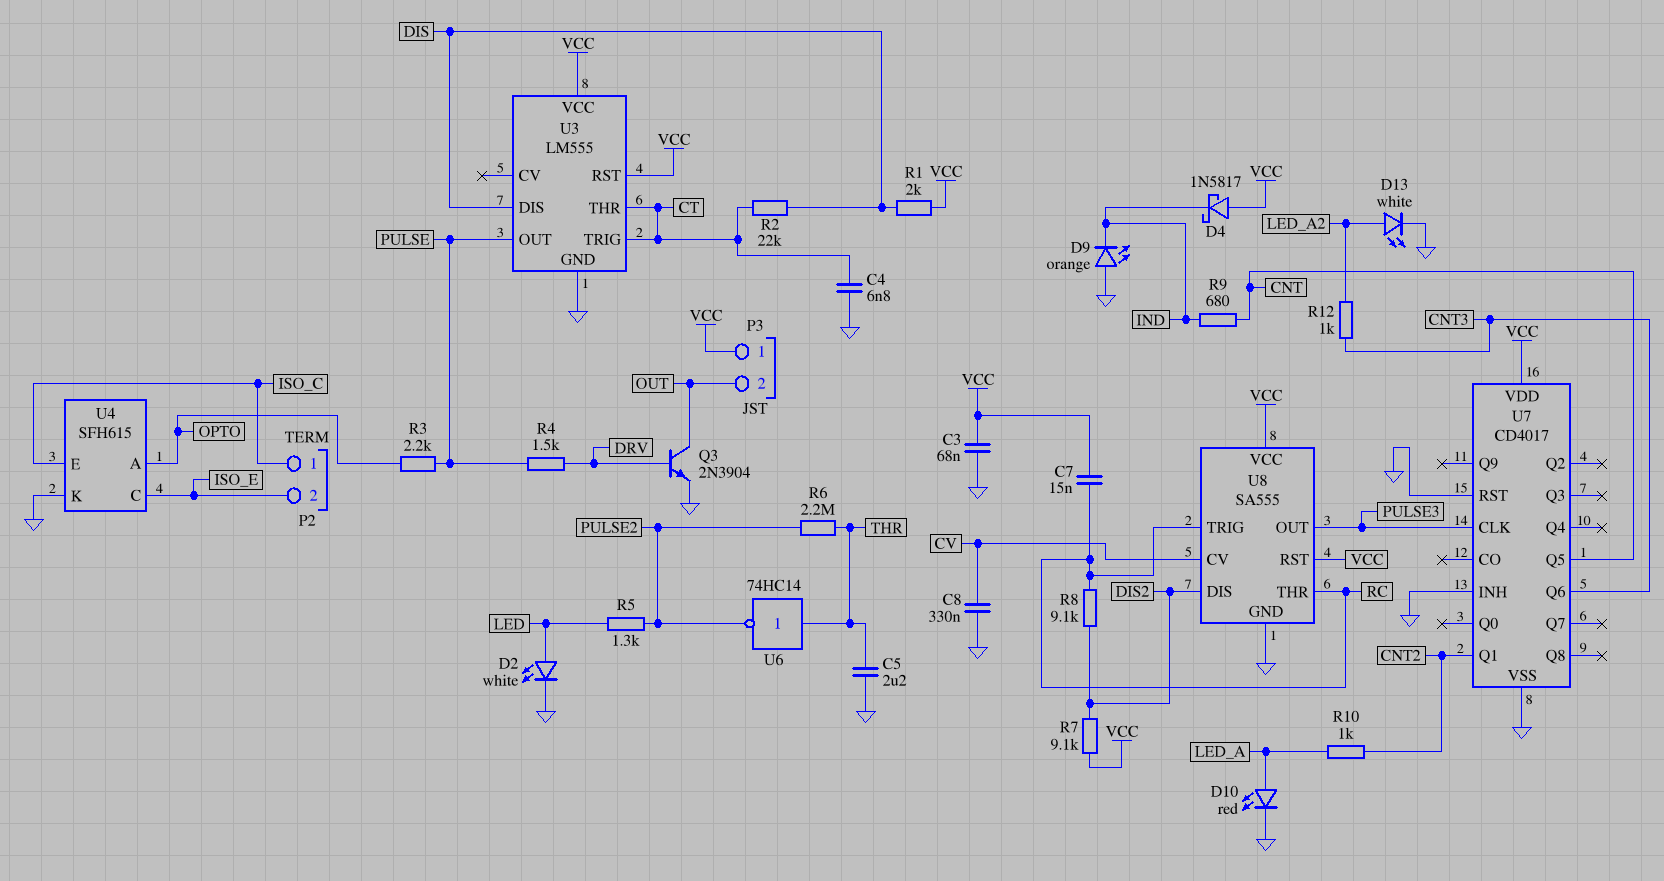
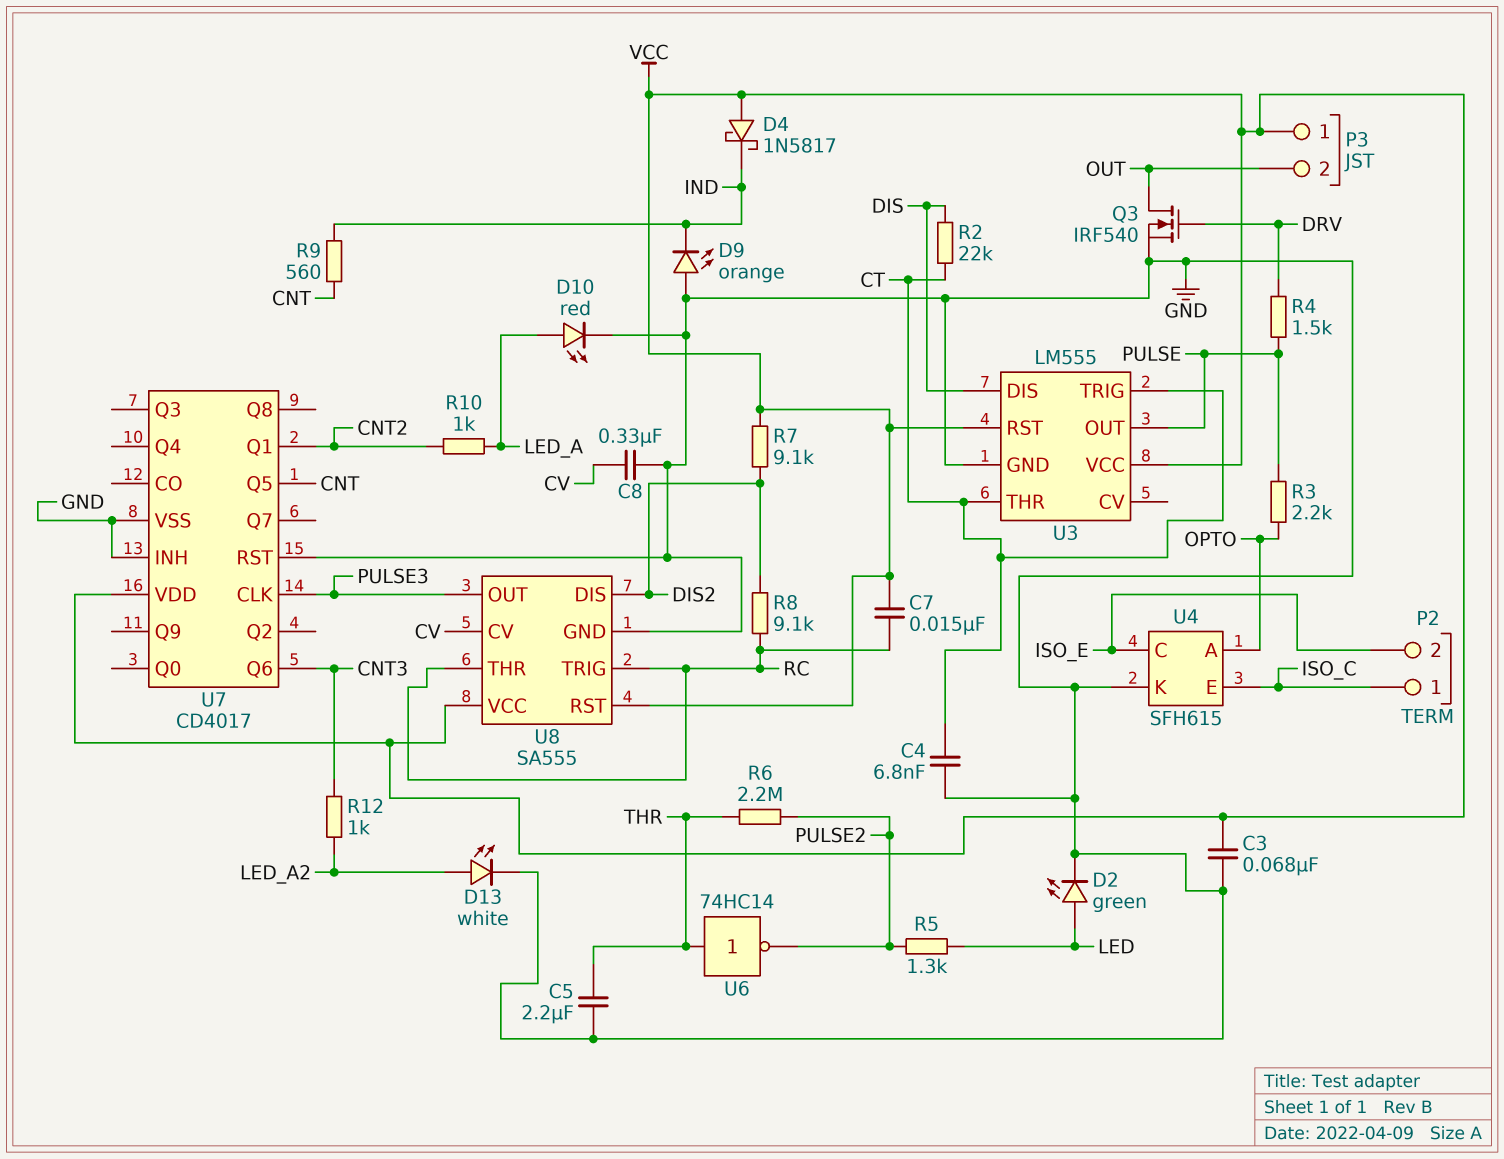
D2: LED white (A LED, K GND) -> LED green (A LED, K GND)
Q3: NPN 2N3904 (B DRV, C OUT, E GND) -> NMOS IRF540 (G DRV, D OUT, S GND)
R1: 2k (DIS, VCC) -> none
R9: 680 (CNT, IND) -> 560 (CNT, IND)

